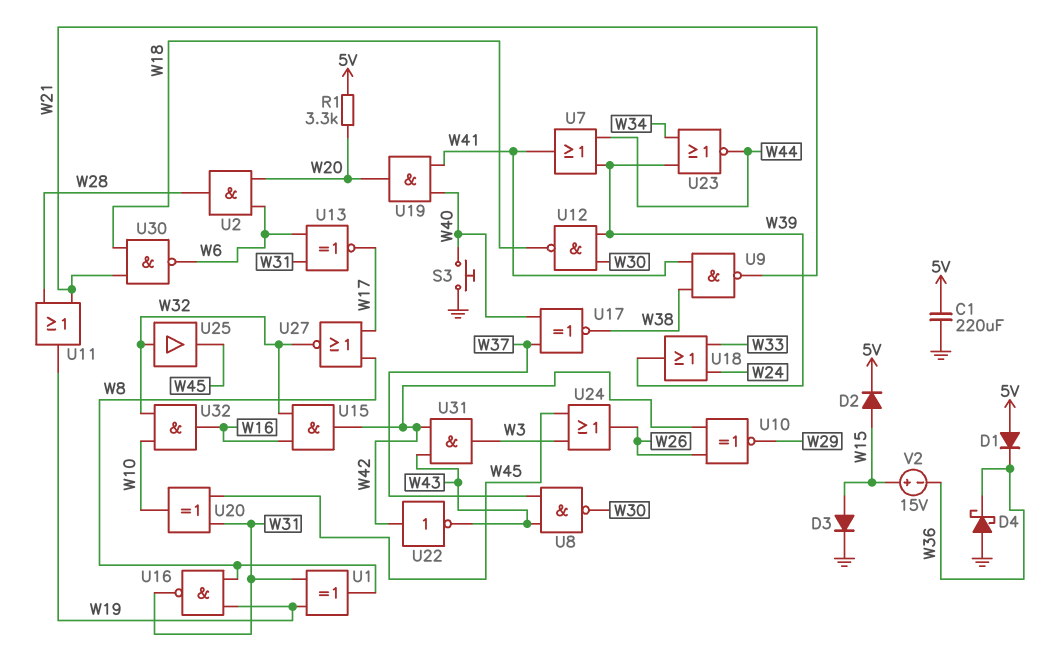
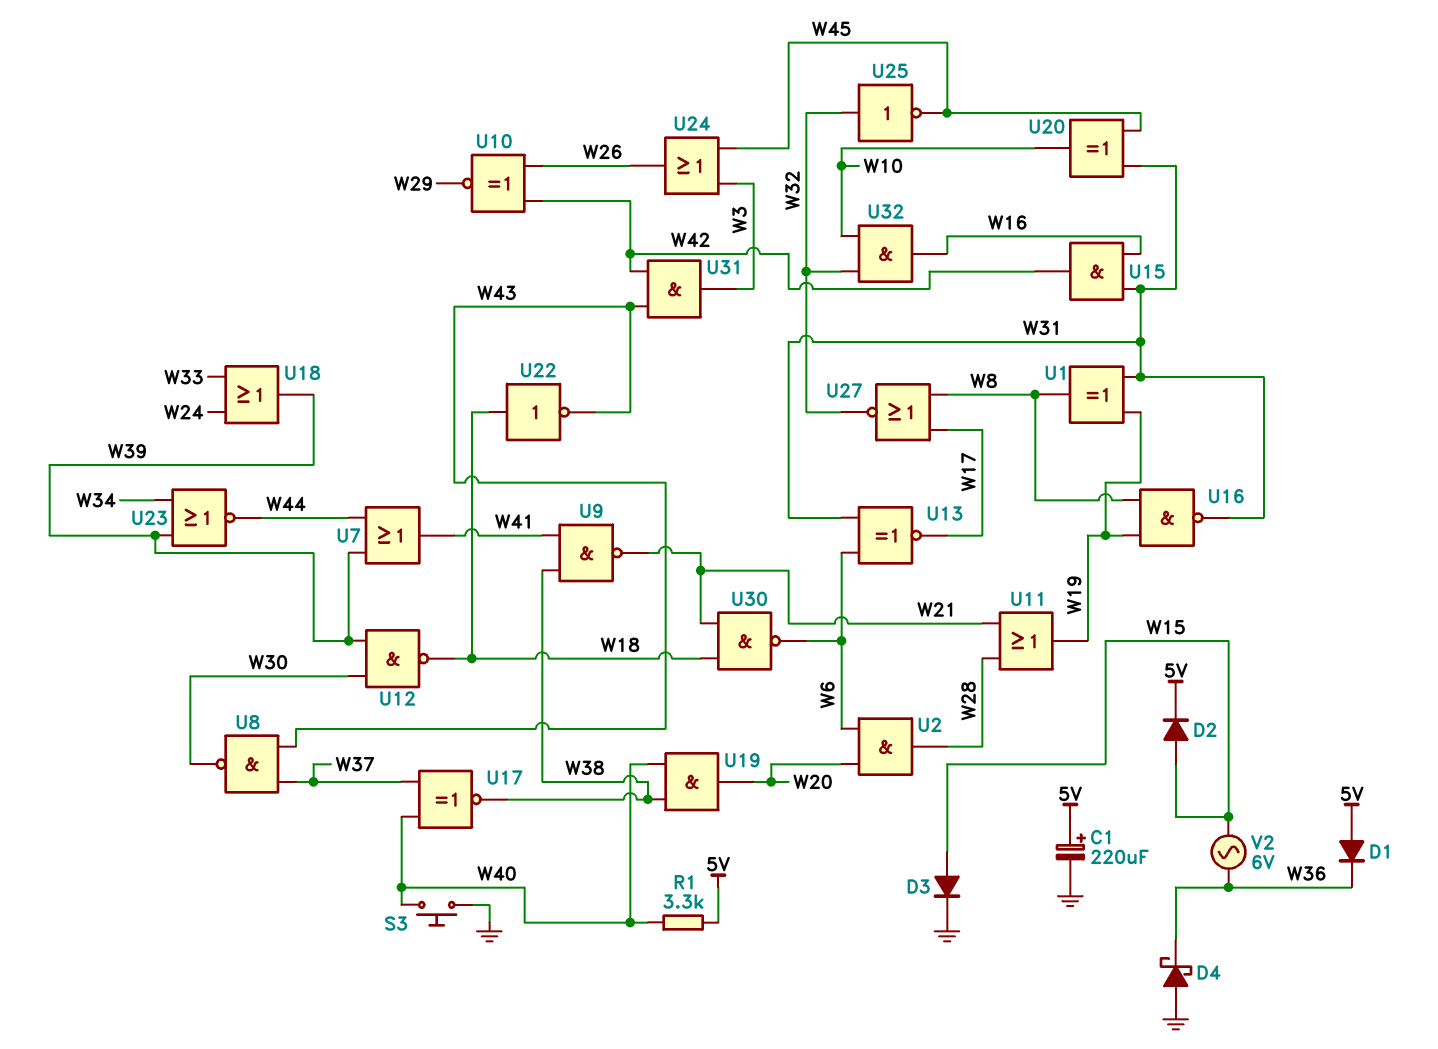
C1: 220uF (5V, GND) -> 220uF (plus 5V, minus GND)
R1: 3.3k (5V, W20) -> 3.3k (5V, W40)
U15: AND (in W16, in W32, out W42) -> AND (in W16, in W31, out W42)
U19: AND (in W40, in W41, out W20) -> AND (in W38, in W40, out W20)
U22: NOT (in W42, out W43) -> NOT (in W18, out W43)
U25: buffer (in W32, out W45) -> NOT (in W32, out W45)
V2: 15V (plus W15, minus W36) -> AC 6V (W15, W36)

